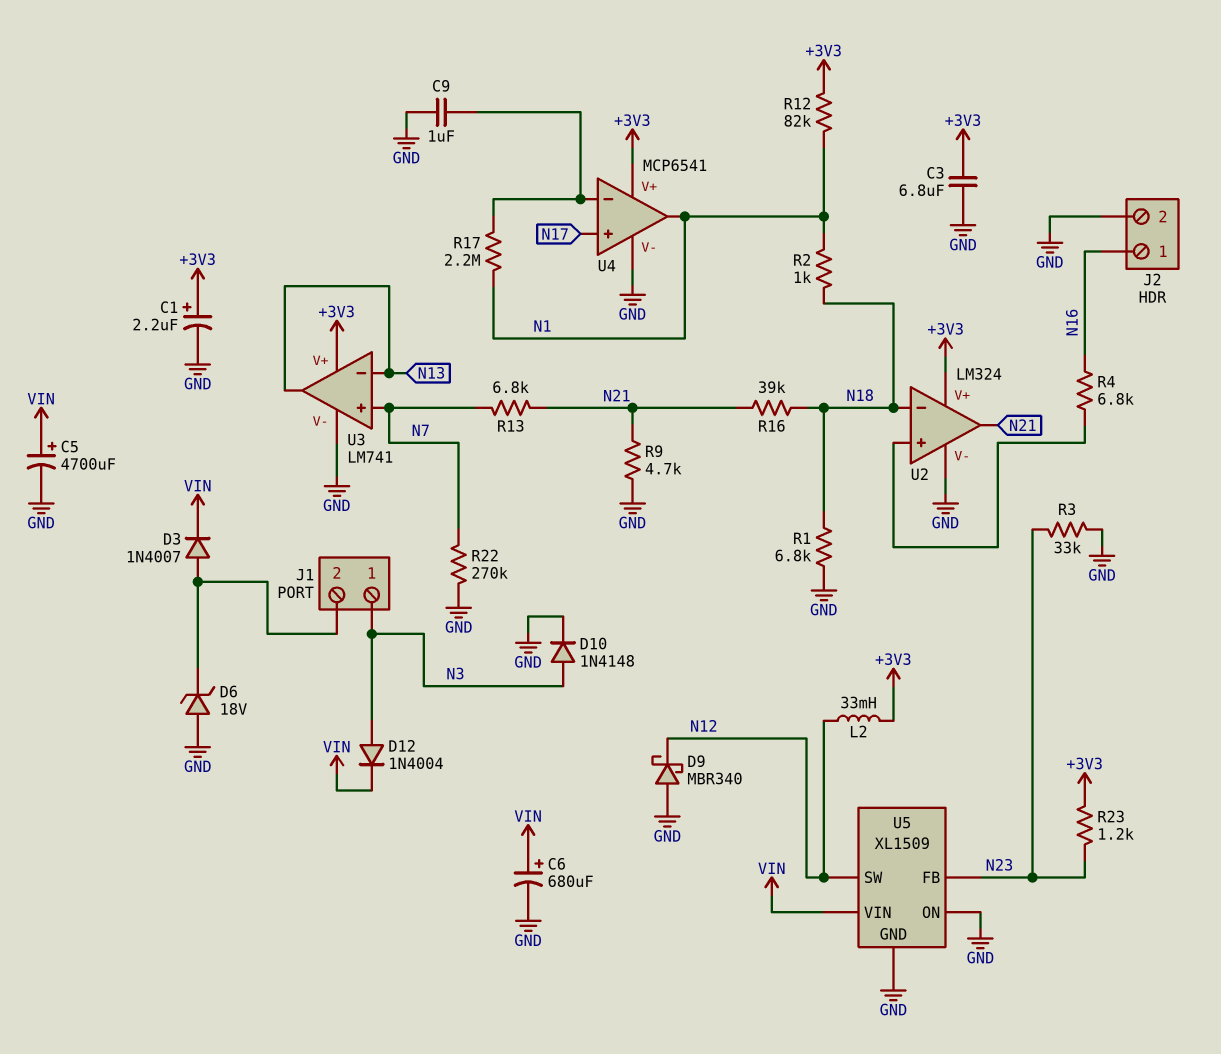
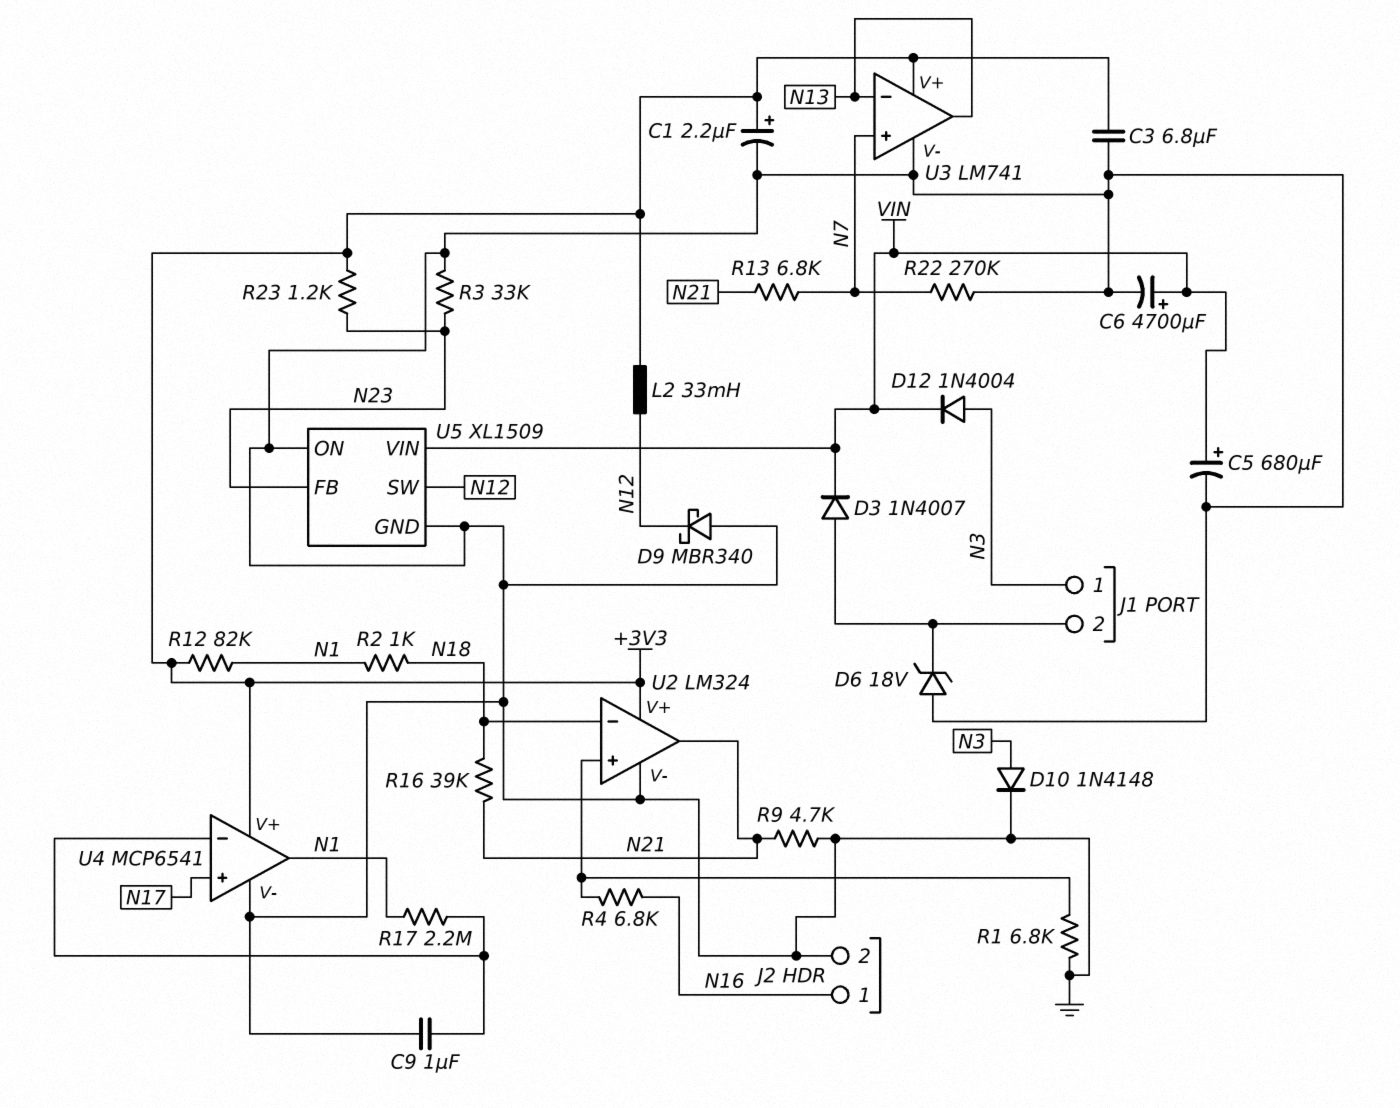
C5: 4700uF (plus VIN, minus GND) -> 680uF (plus VIN, minus GND)
C6: 680uF (plus VIN, minus GND) -> 4700uF (plus VIN, minus GND)
R1: 6.8k (GND, N18) -> 6.8k (GND, U2/in+)

